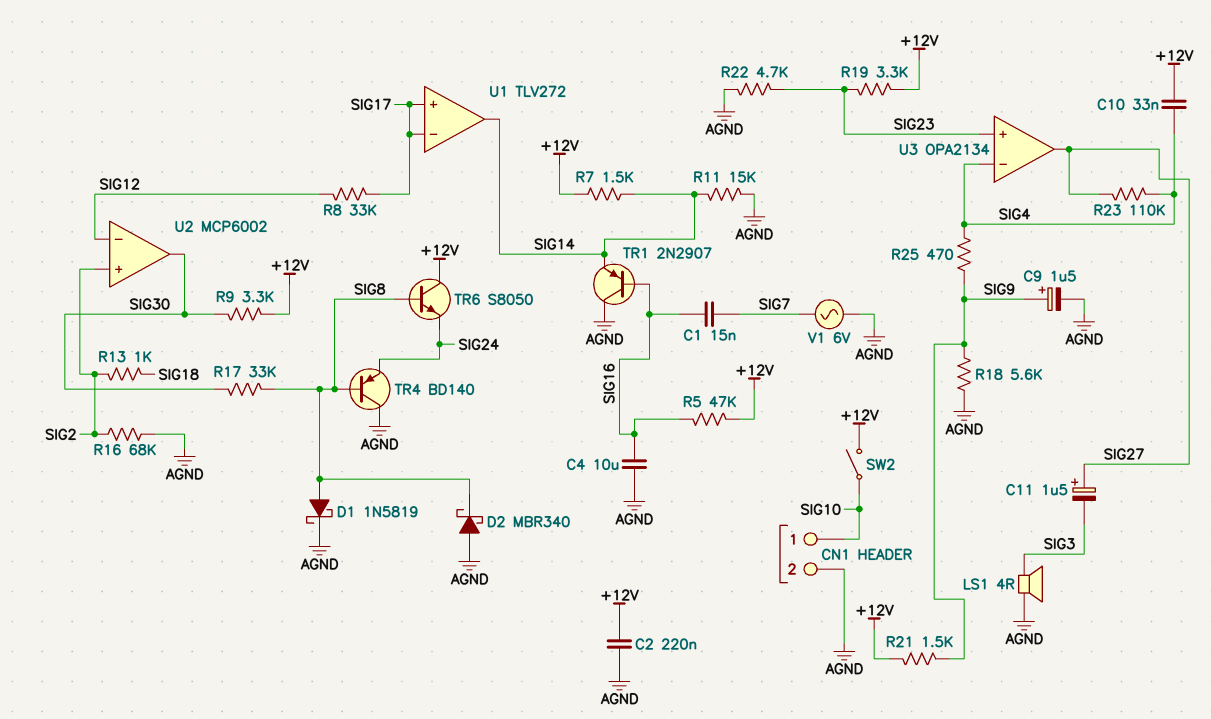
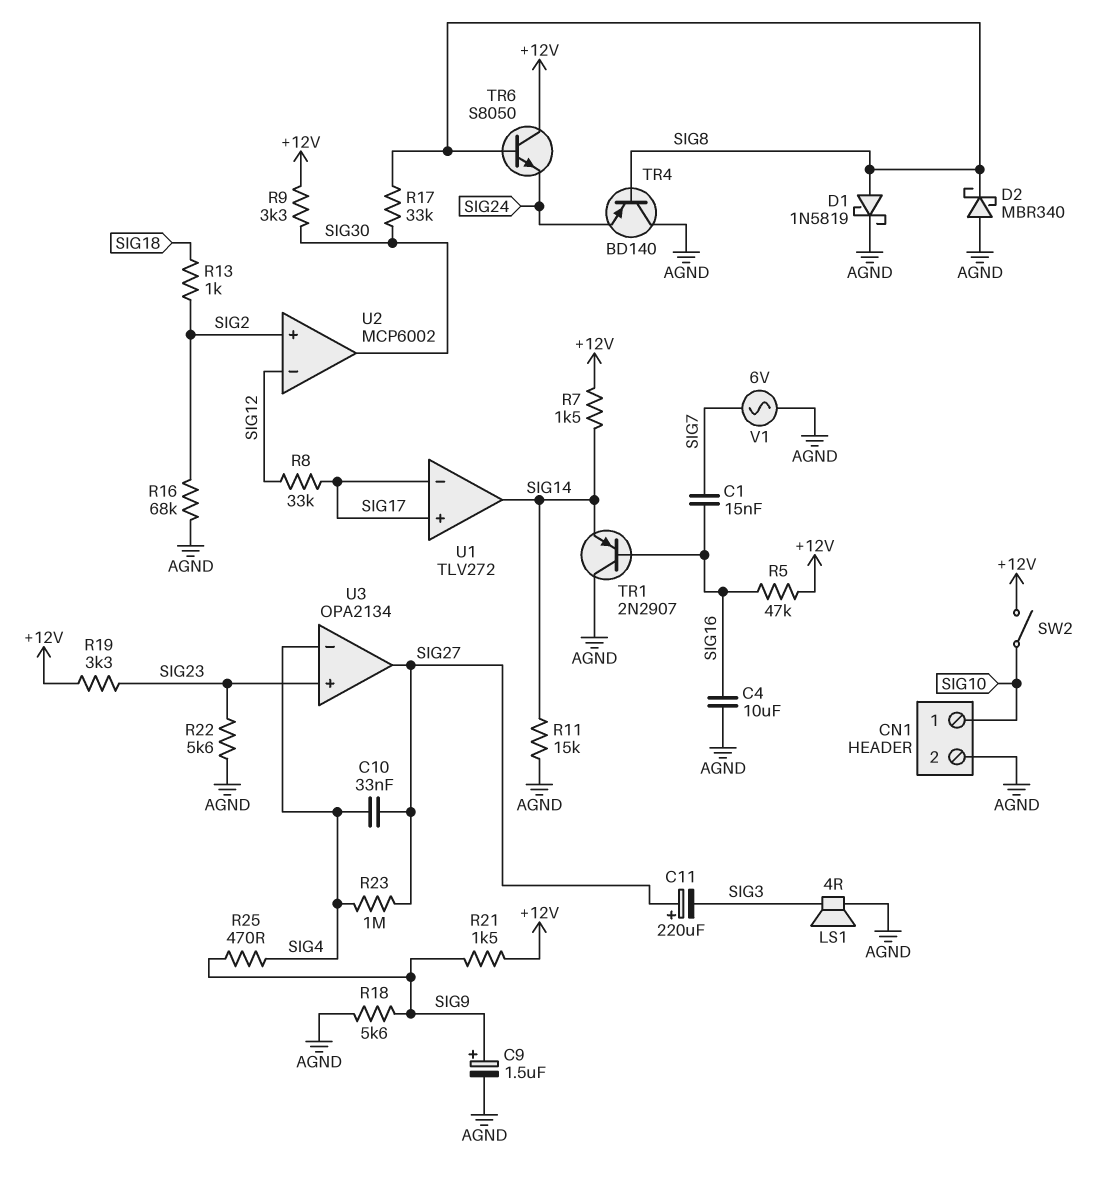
C2: 220nF (+12V, AGND) -> none
C10: 33nF (+12V, SIG4) -> 33nF (SIG4, SIG27)
C11: 1.5uF (plus SIG27, minus SIG3) -> 220uF (plus SIG27, minus SIG3)
R22: 4.7k (AGND, SIG23) -> 5.6k (AGND, SIG23)
R23: 110k (SIG4, SIG27) -> 1M (SIG4, SIG27)

